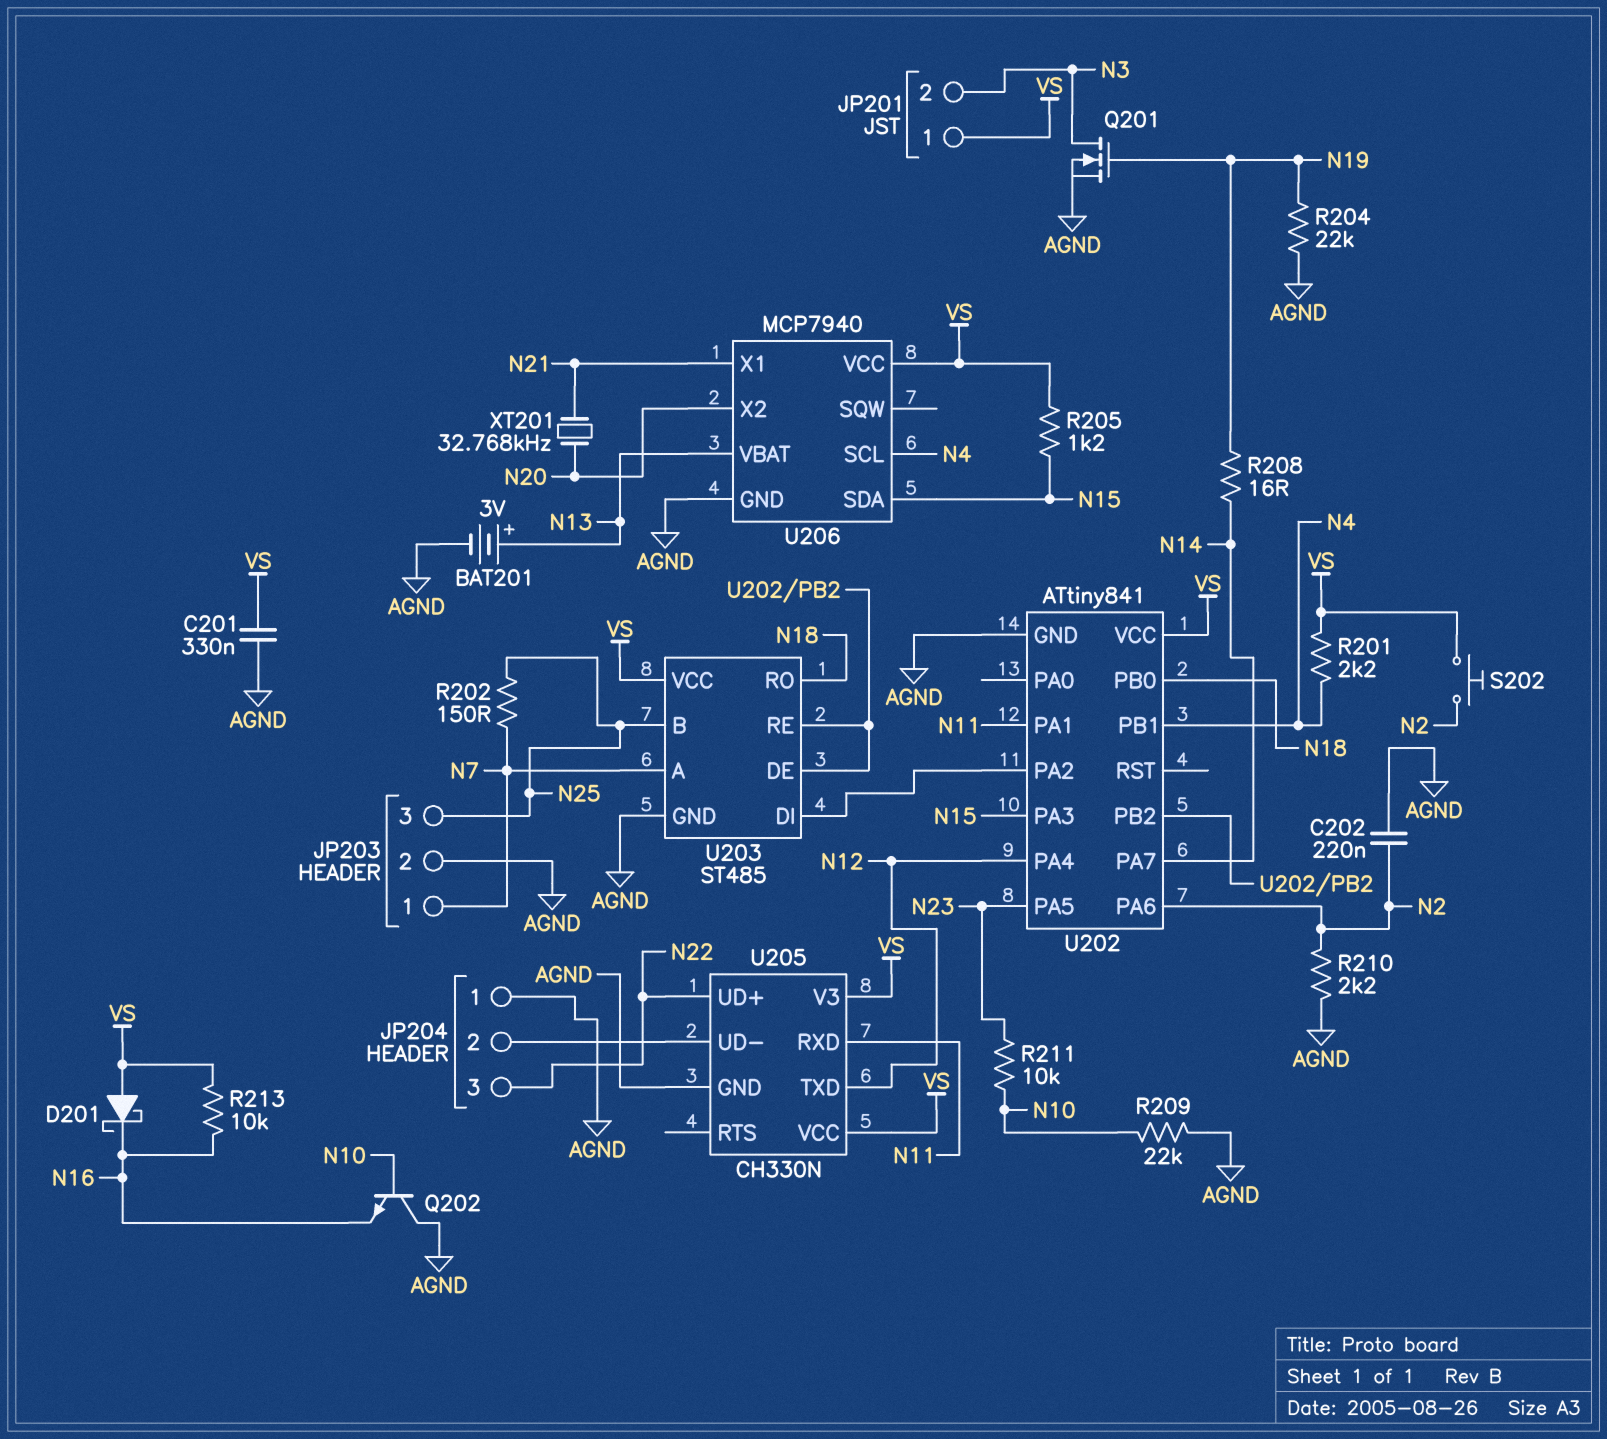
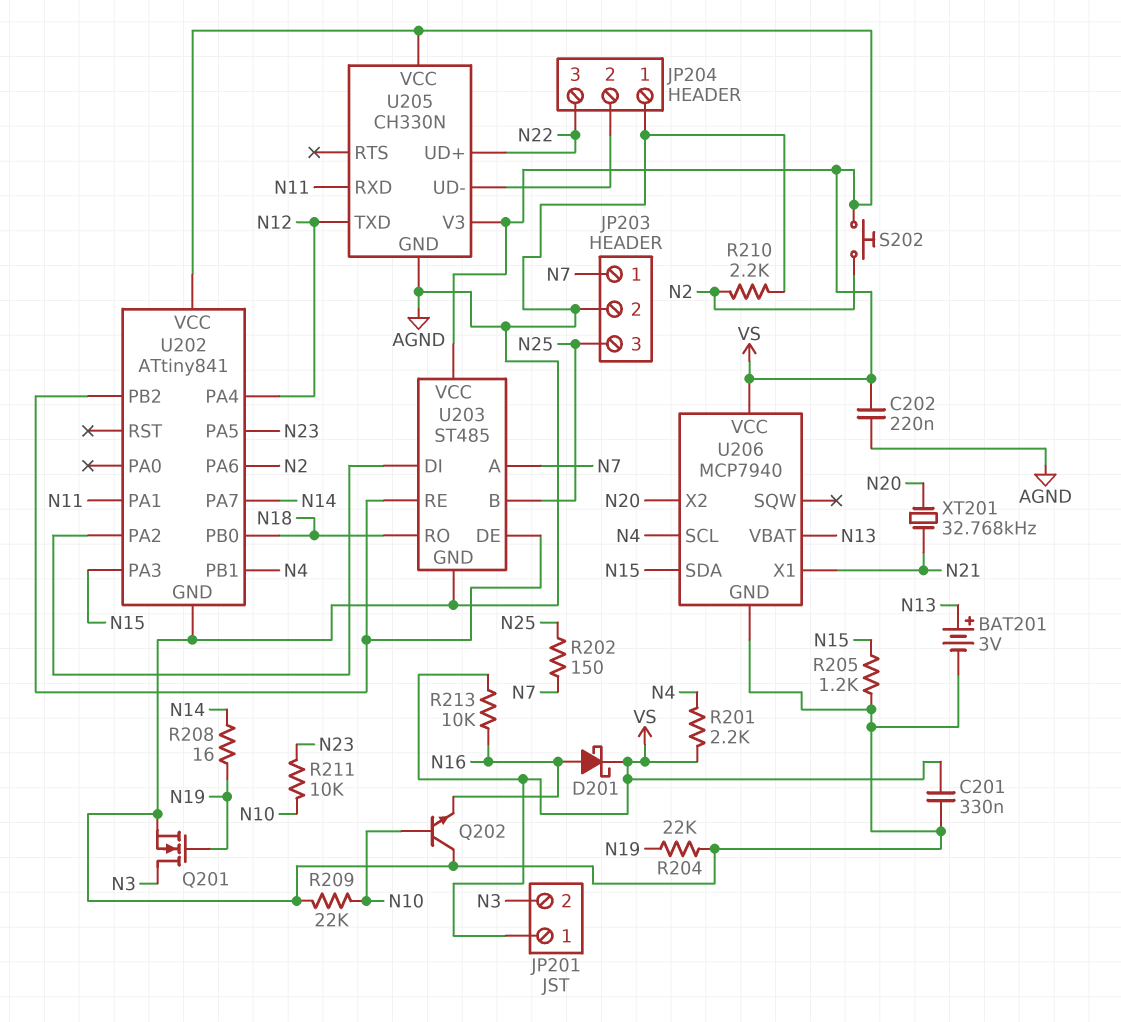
C202: 220nF (AGND, N2) -> 220nF (AGND, VS)
D201: schottky (A VS, K N16) -> schottky (A N16, K VS)
R205: 1.2k (N15, VS) -> 1.2k (AGND, N15)

